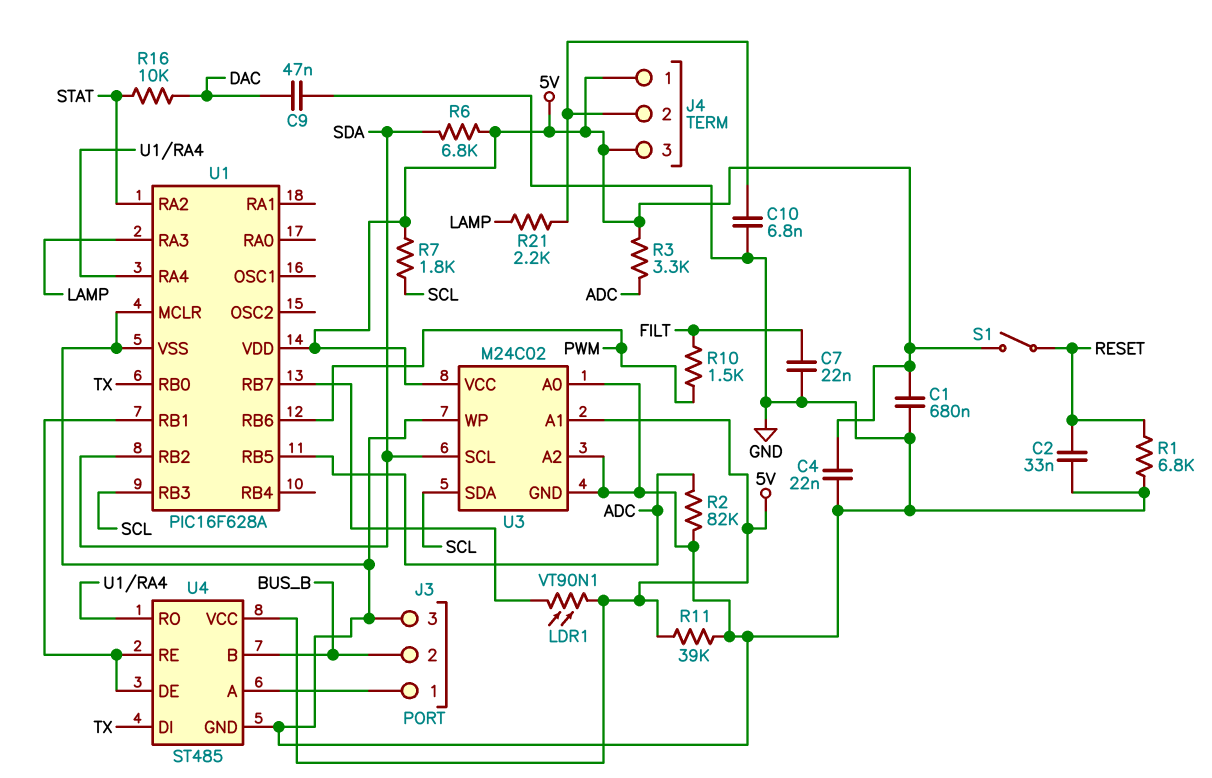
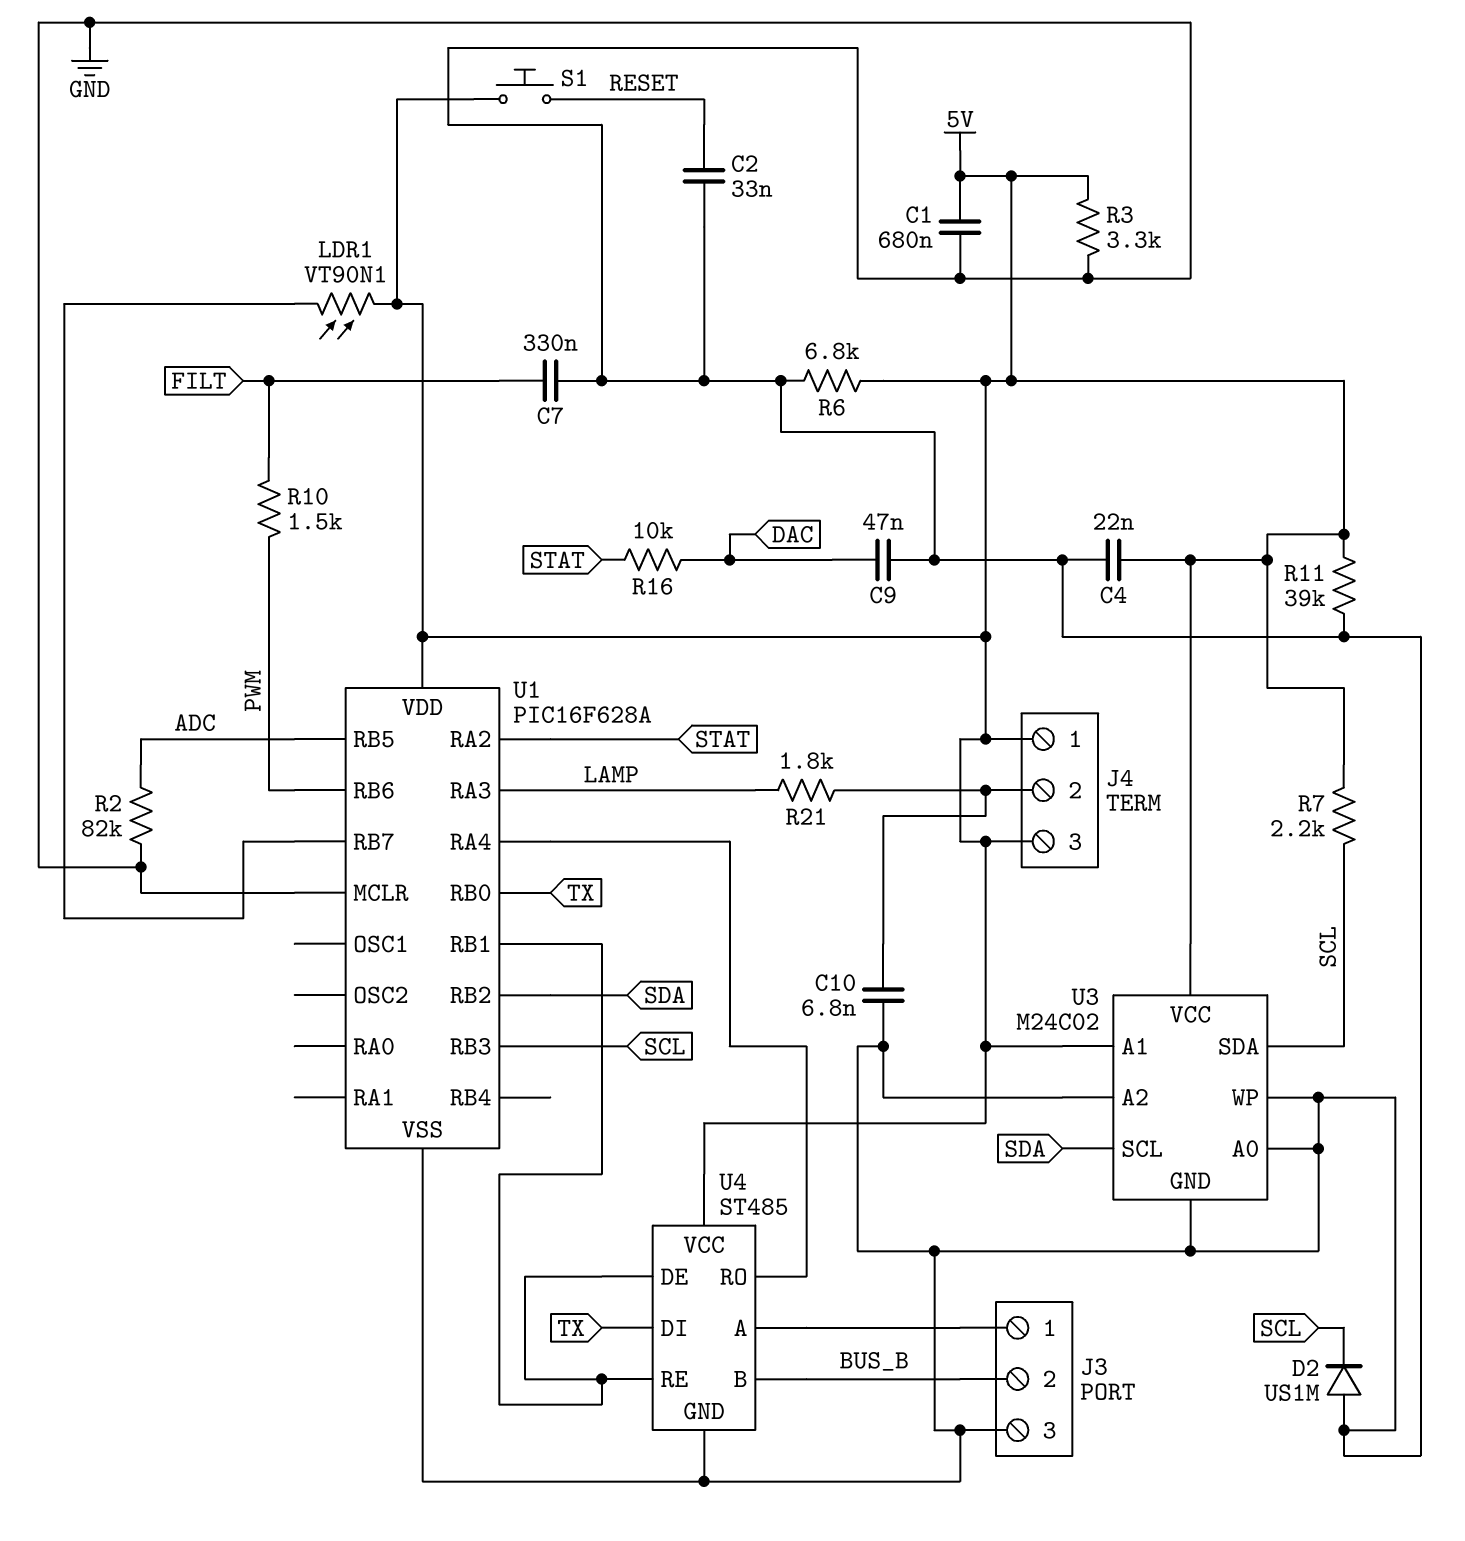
C7: 22nF (FILT, GND) -> 330nF (FILT, GND)
D2: none -> diode US1M (A GND, K SCL)
R1: 6.8k (GND, RESET) -> none
R3: 3.3k (5V, ADC) -> 3.3k (5V, GND)
R6: 6.8k (5V, SDA) -> 6.8k (5V, GND)
R7: 1.8k (5V, SCL) -> 2.2k (5V, SCL)
R21: 2.2k (J4/2, LAMP) -> 1.8k (J4/2, LAMP)
S1: switch (5V, RESET) -> button (5V, RESET)

